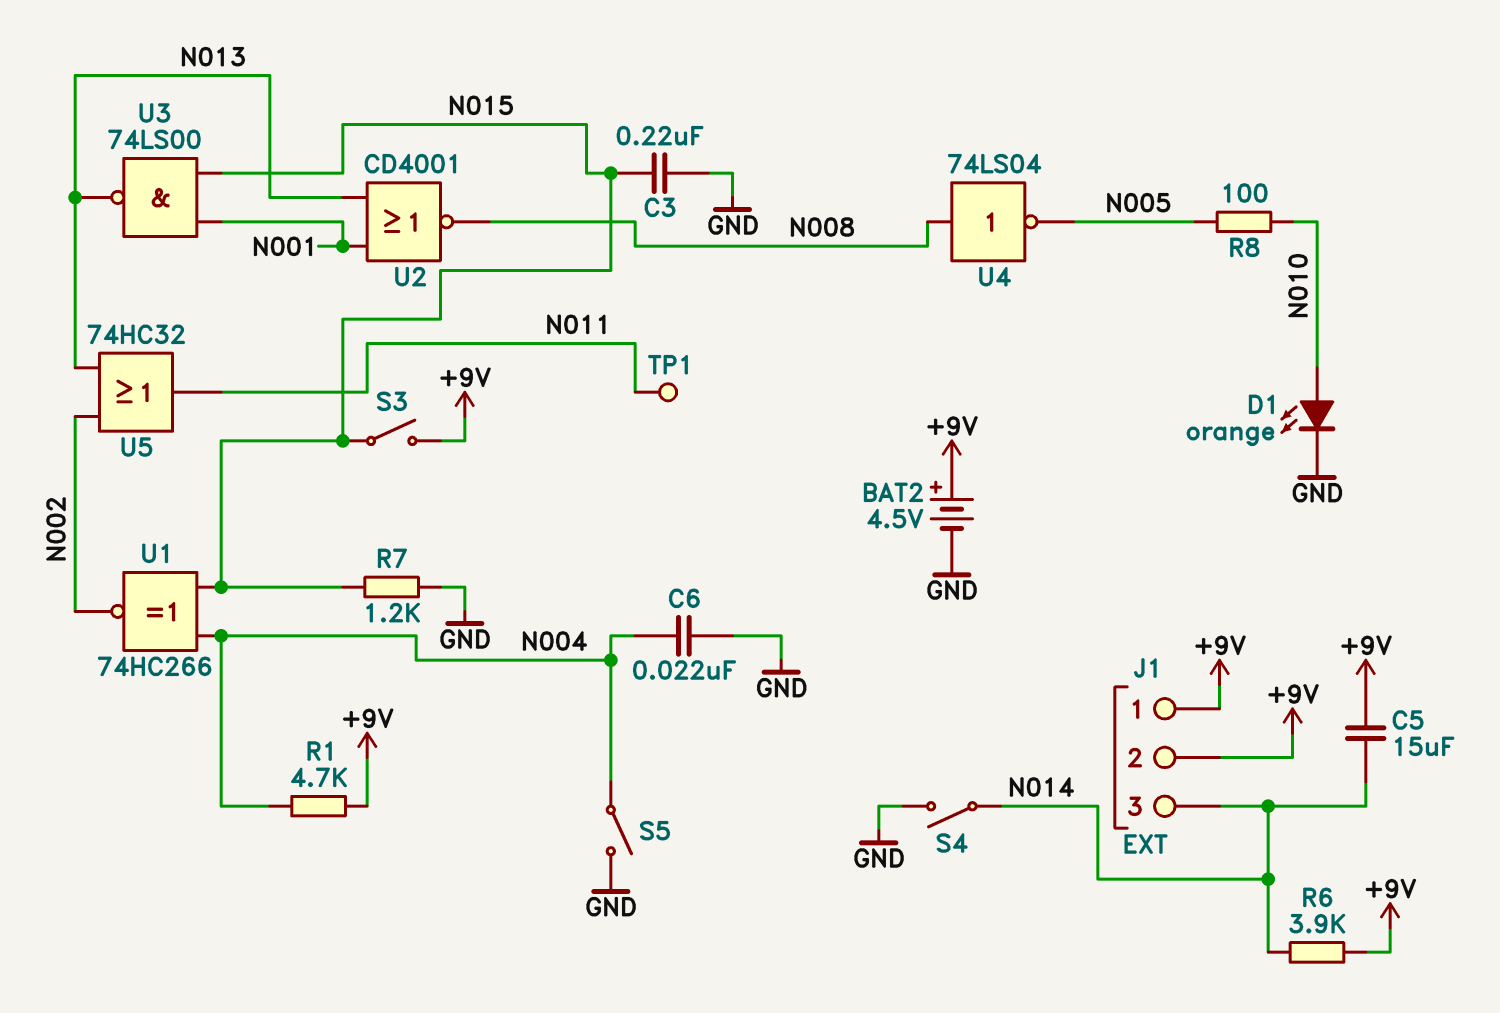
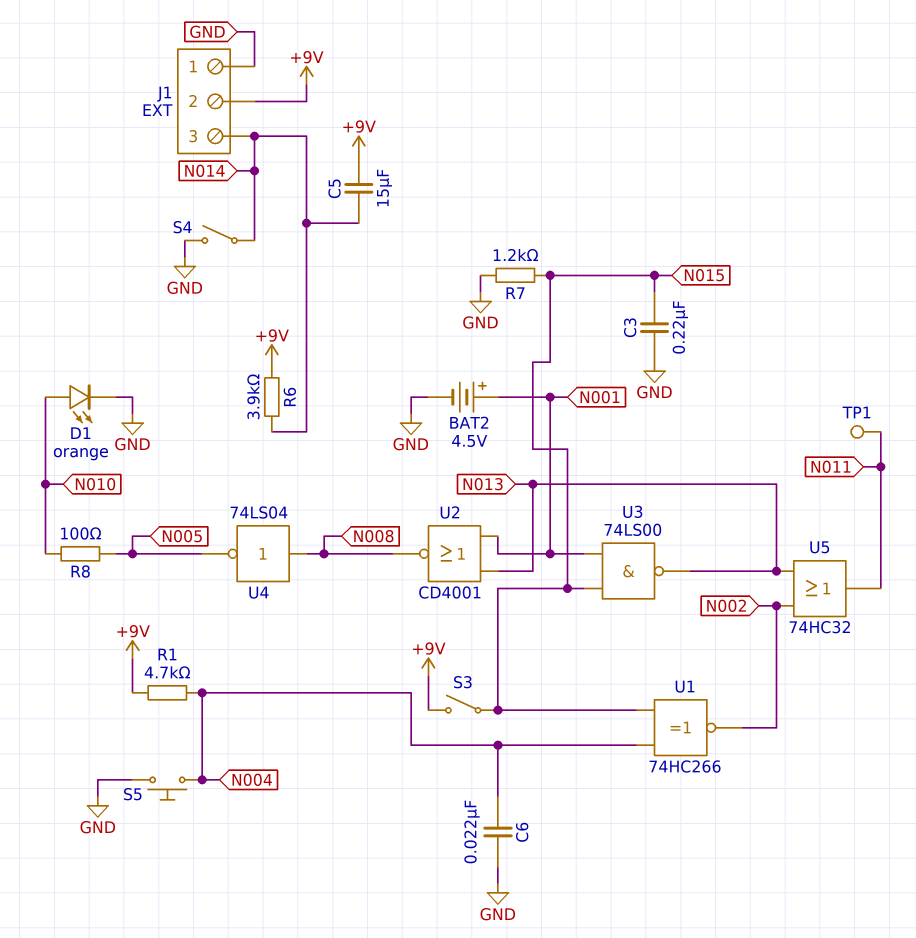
BAT2: 4.5V (plus +9V, minus GND) -> 4.5V (plus N001, minus GND)
J1 pin 1: +9V -> GND
S5: switch (GND, N004) -> button (GND, N004)

